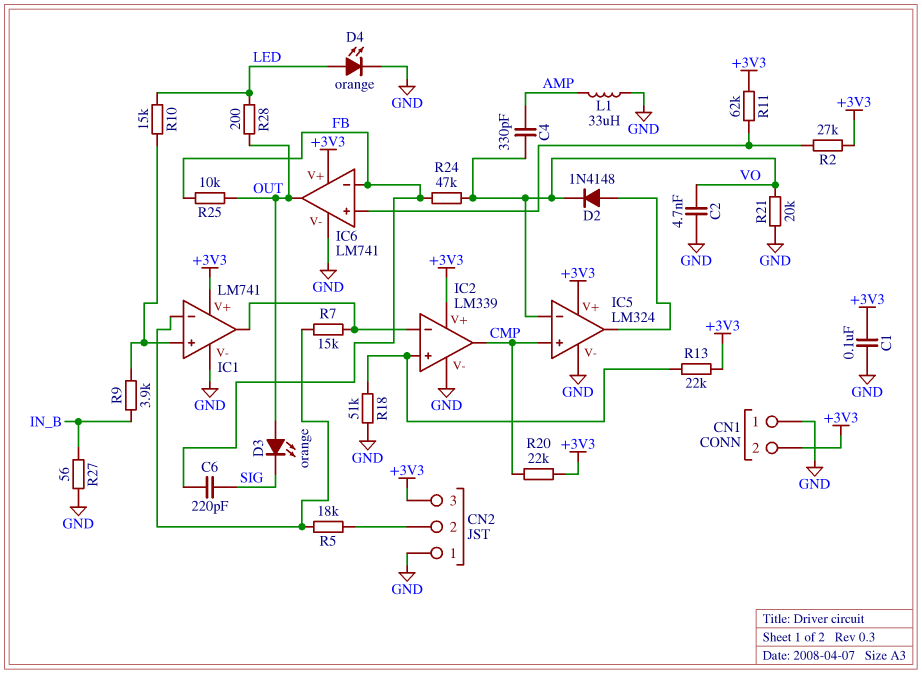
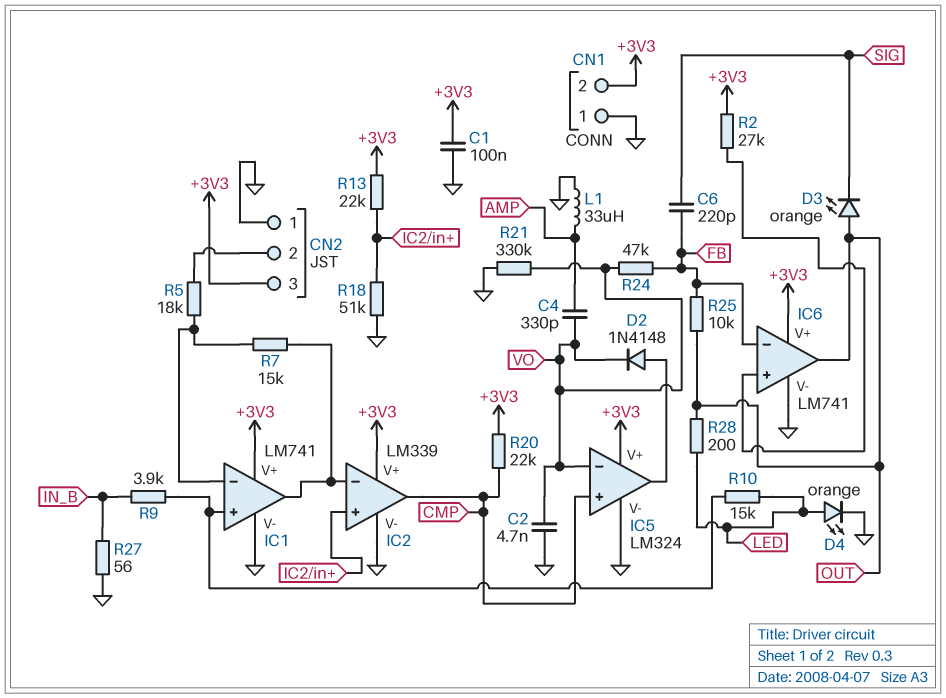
R11: 62k (+3V3, IC6/in+) -> none
R21: 20k (GND, VO) -> 330k (GND, VO)

